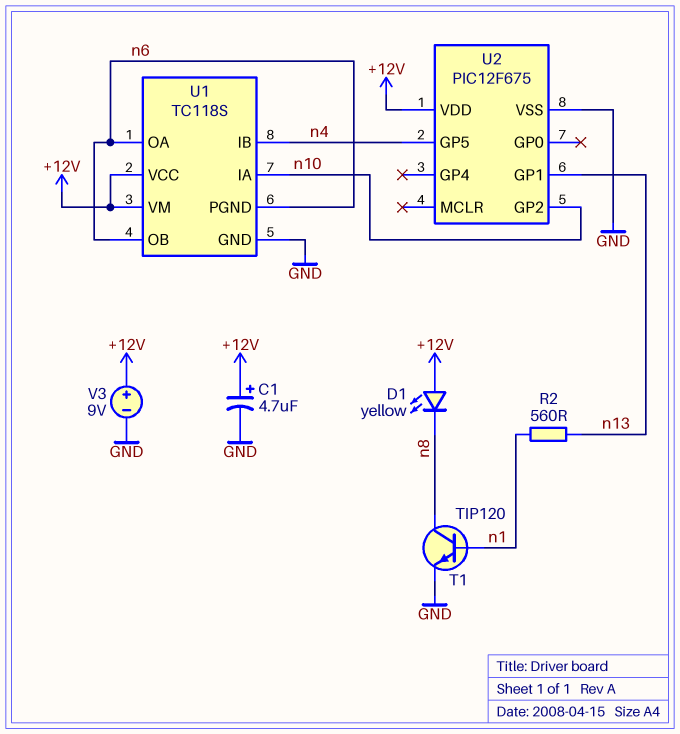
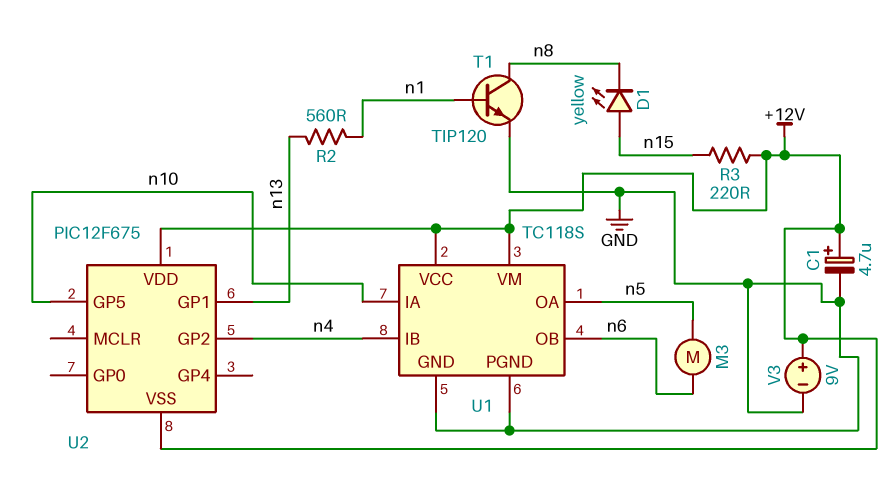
D1: LED yellow (A +12V, K n8) -> LED yellow (A n15, K n8)
M3: none -> motor (n5, n6)
R3: none -> 220 (+12V, n15)
U1 pin OA: n6 -> n5
U1 pin PGND: n6 -> GND
U2 pin GP2: n10 -> n4
U2 pin GP5: n4 -> n10
U2 pin VSS: GND -> +12V

